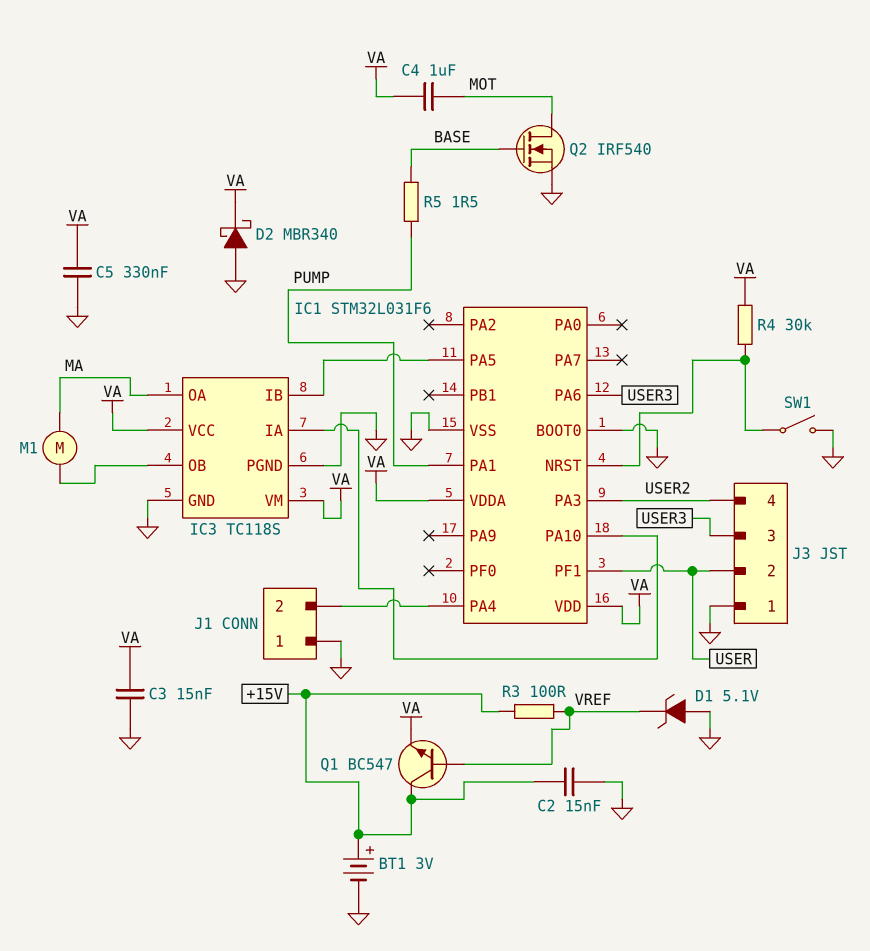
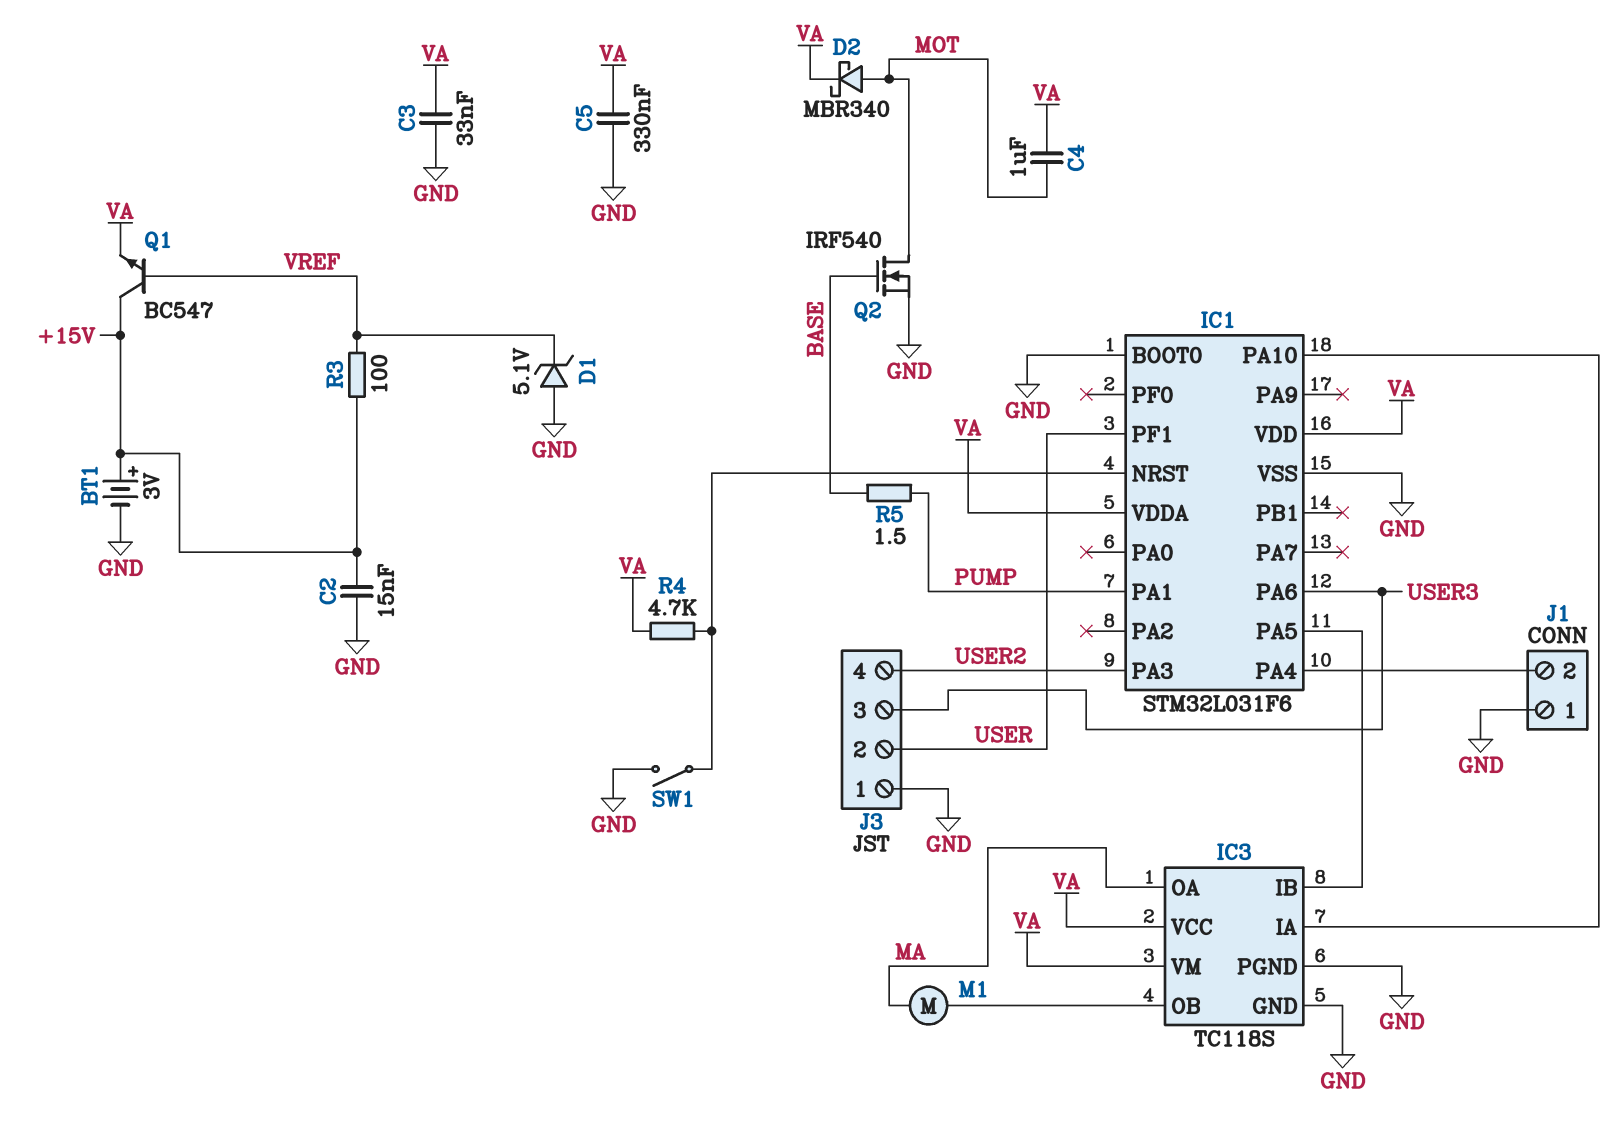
C3: 15nF (GND, VA) -> 33nF (GND, VA)
D2: schottky MBR340 (A GND, K VA) -> schottky MBR340 (A MOT, K VA)
R4: 30k (IC1/NRST, VA) -> 4.7k (IC1/NRST, VA)

